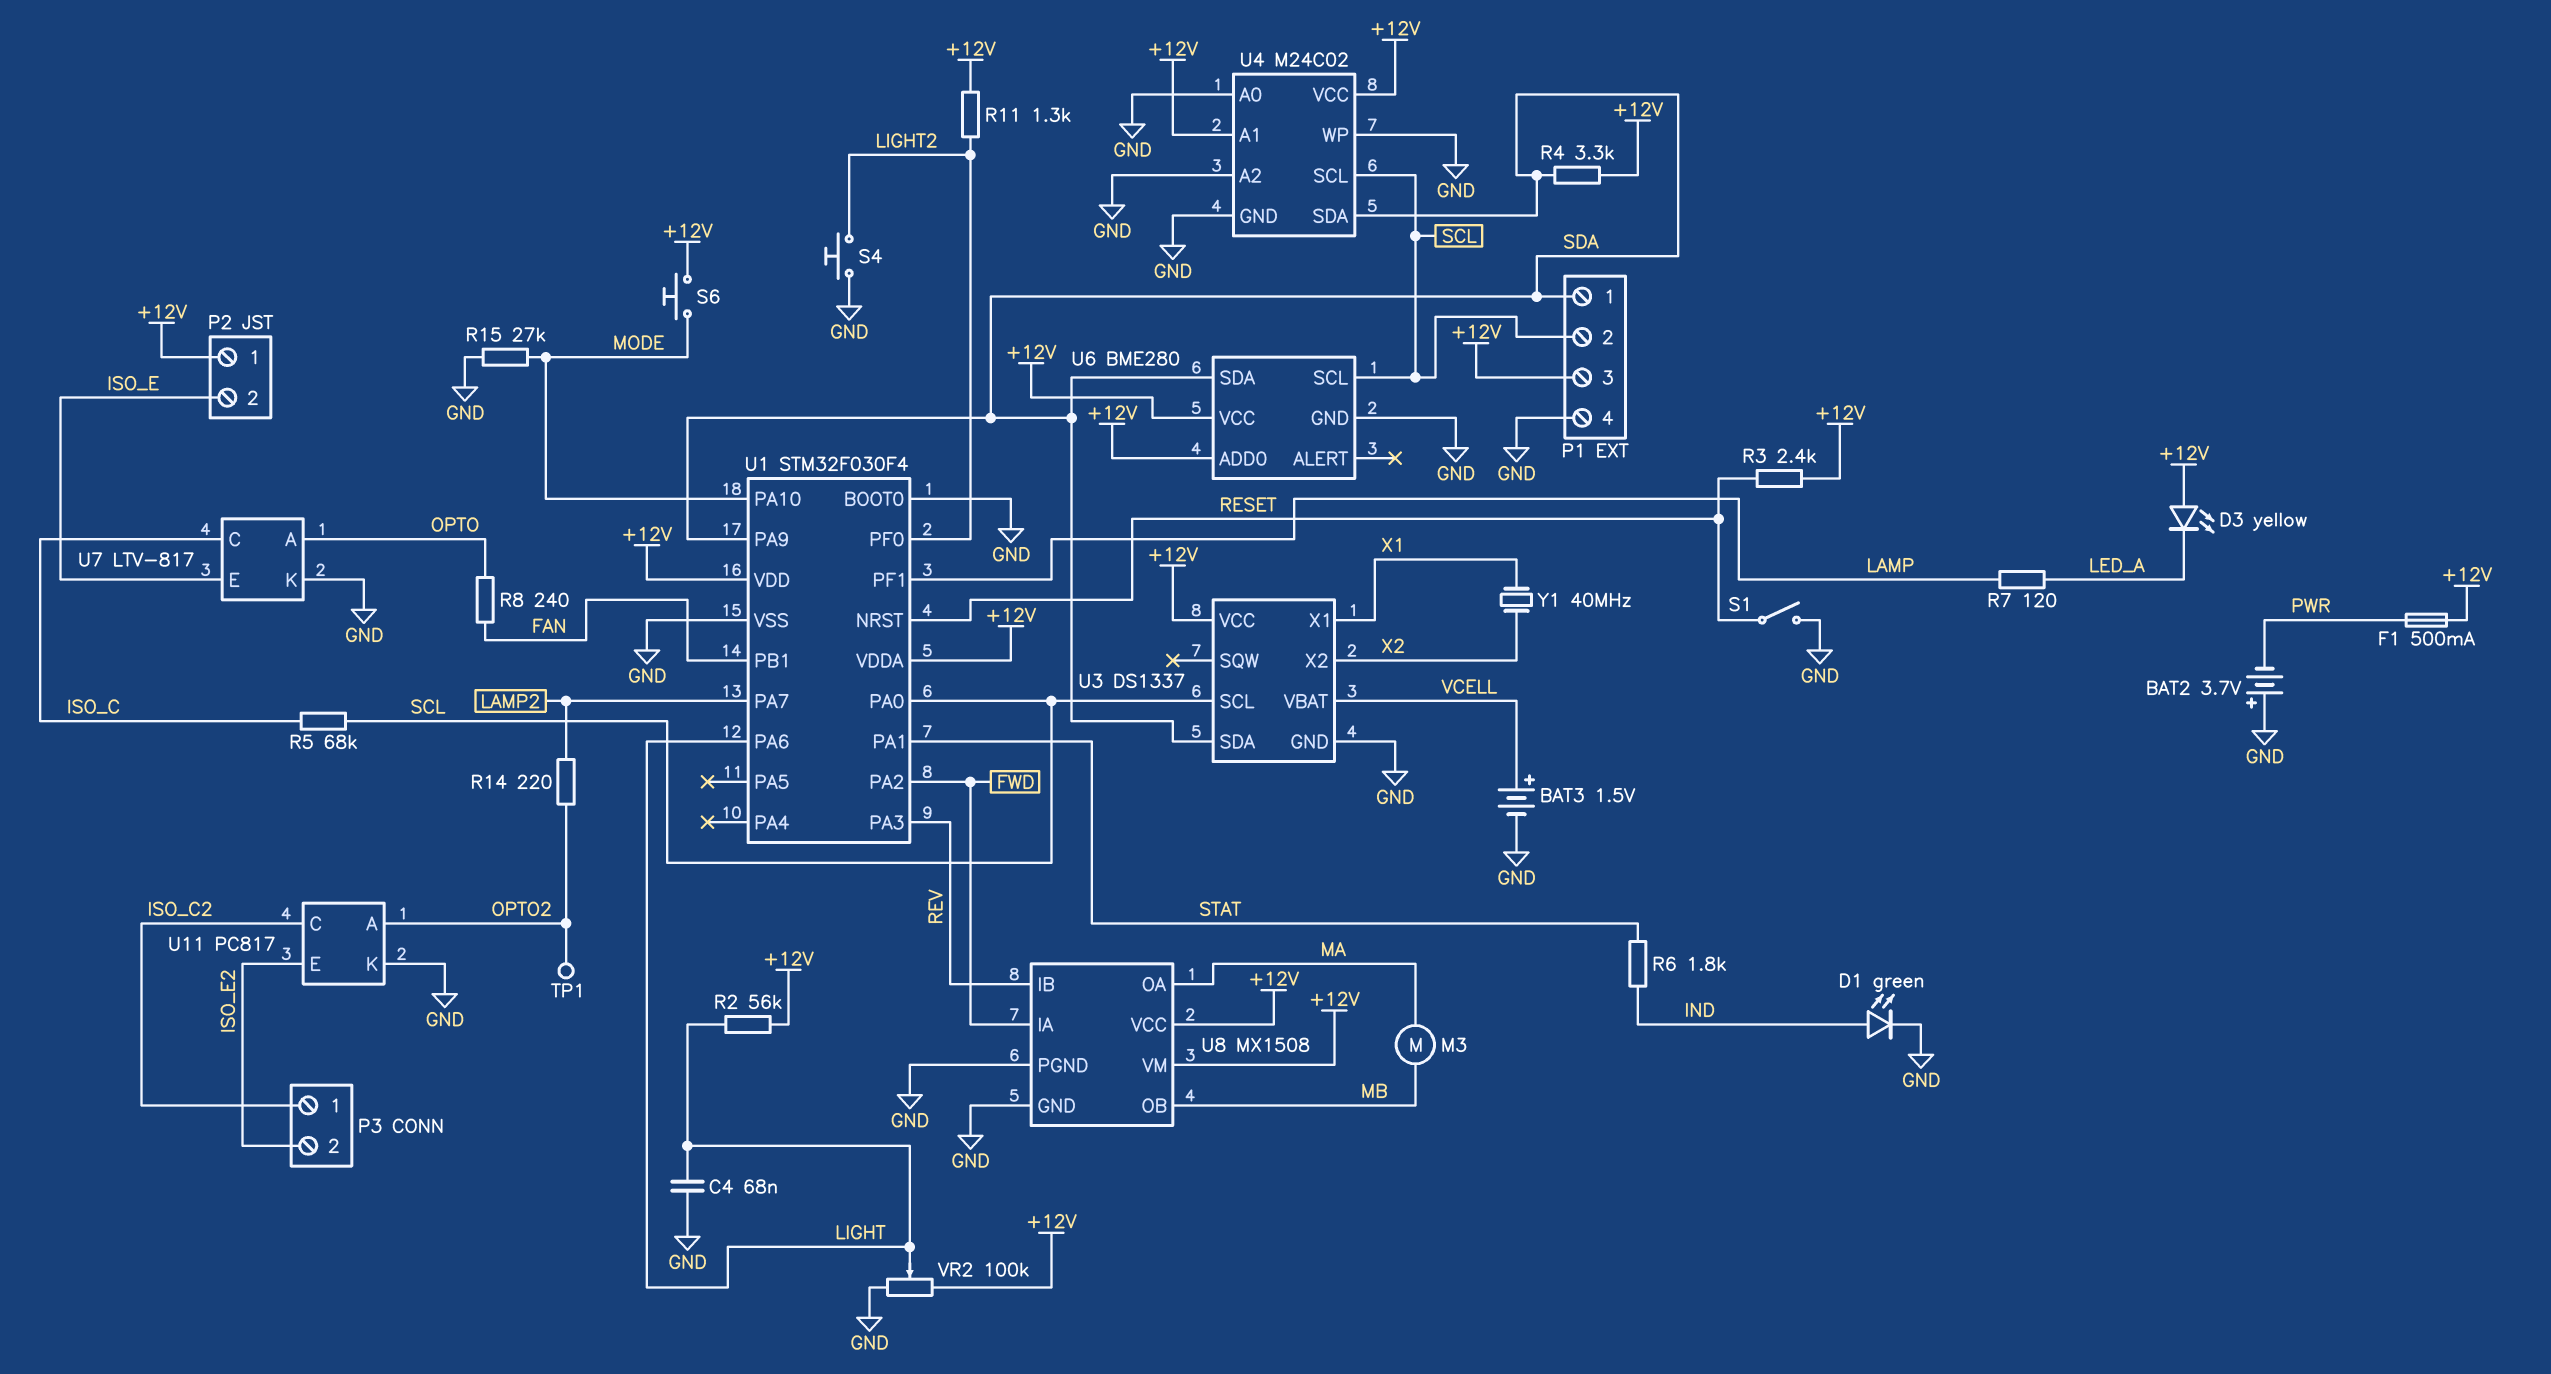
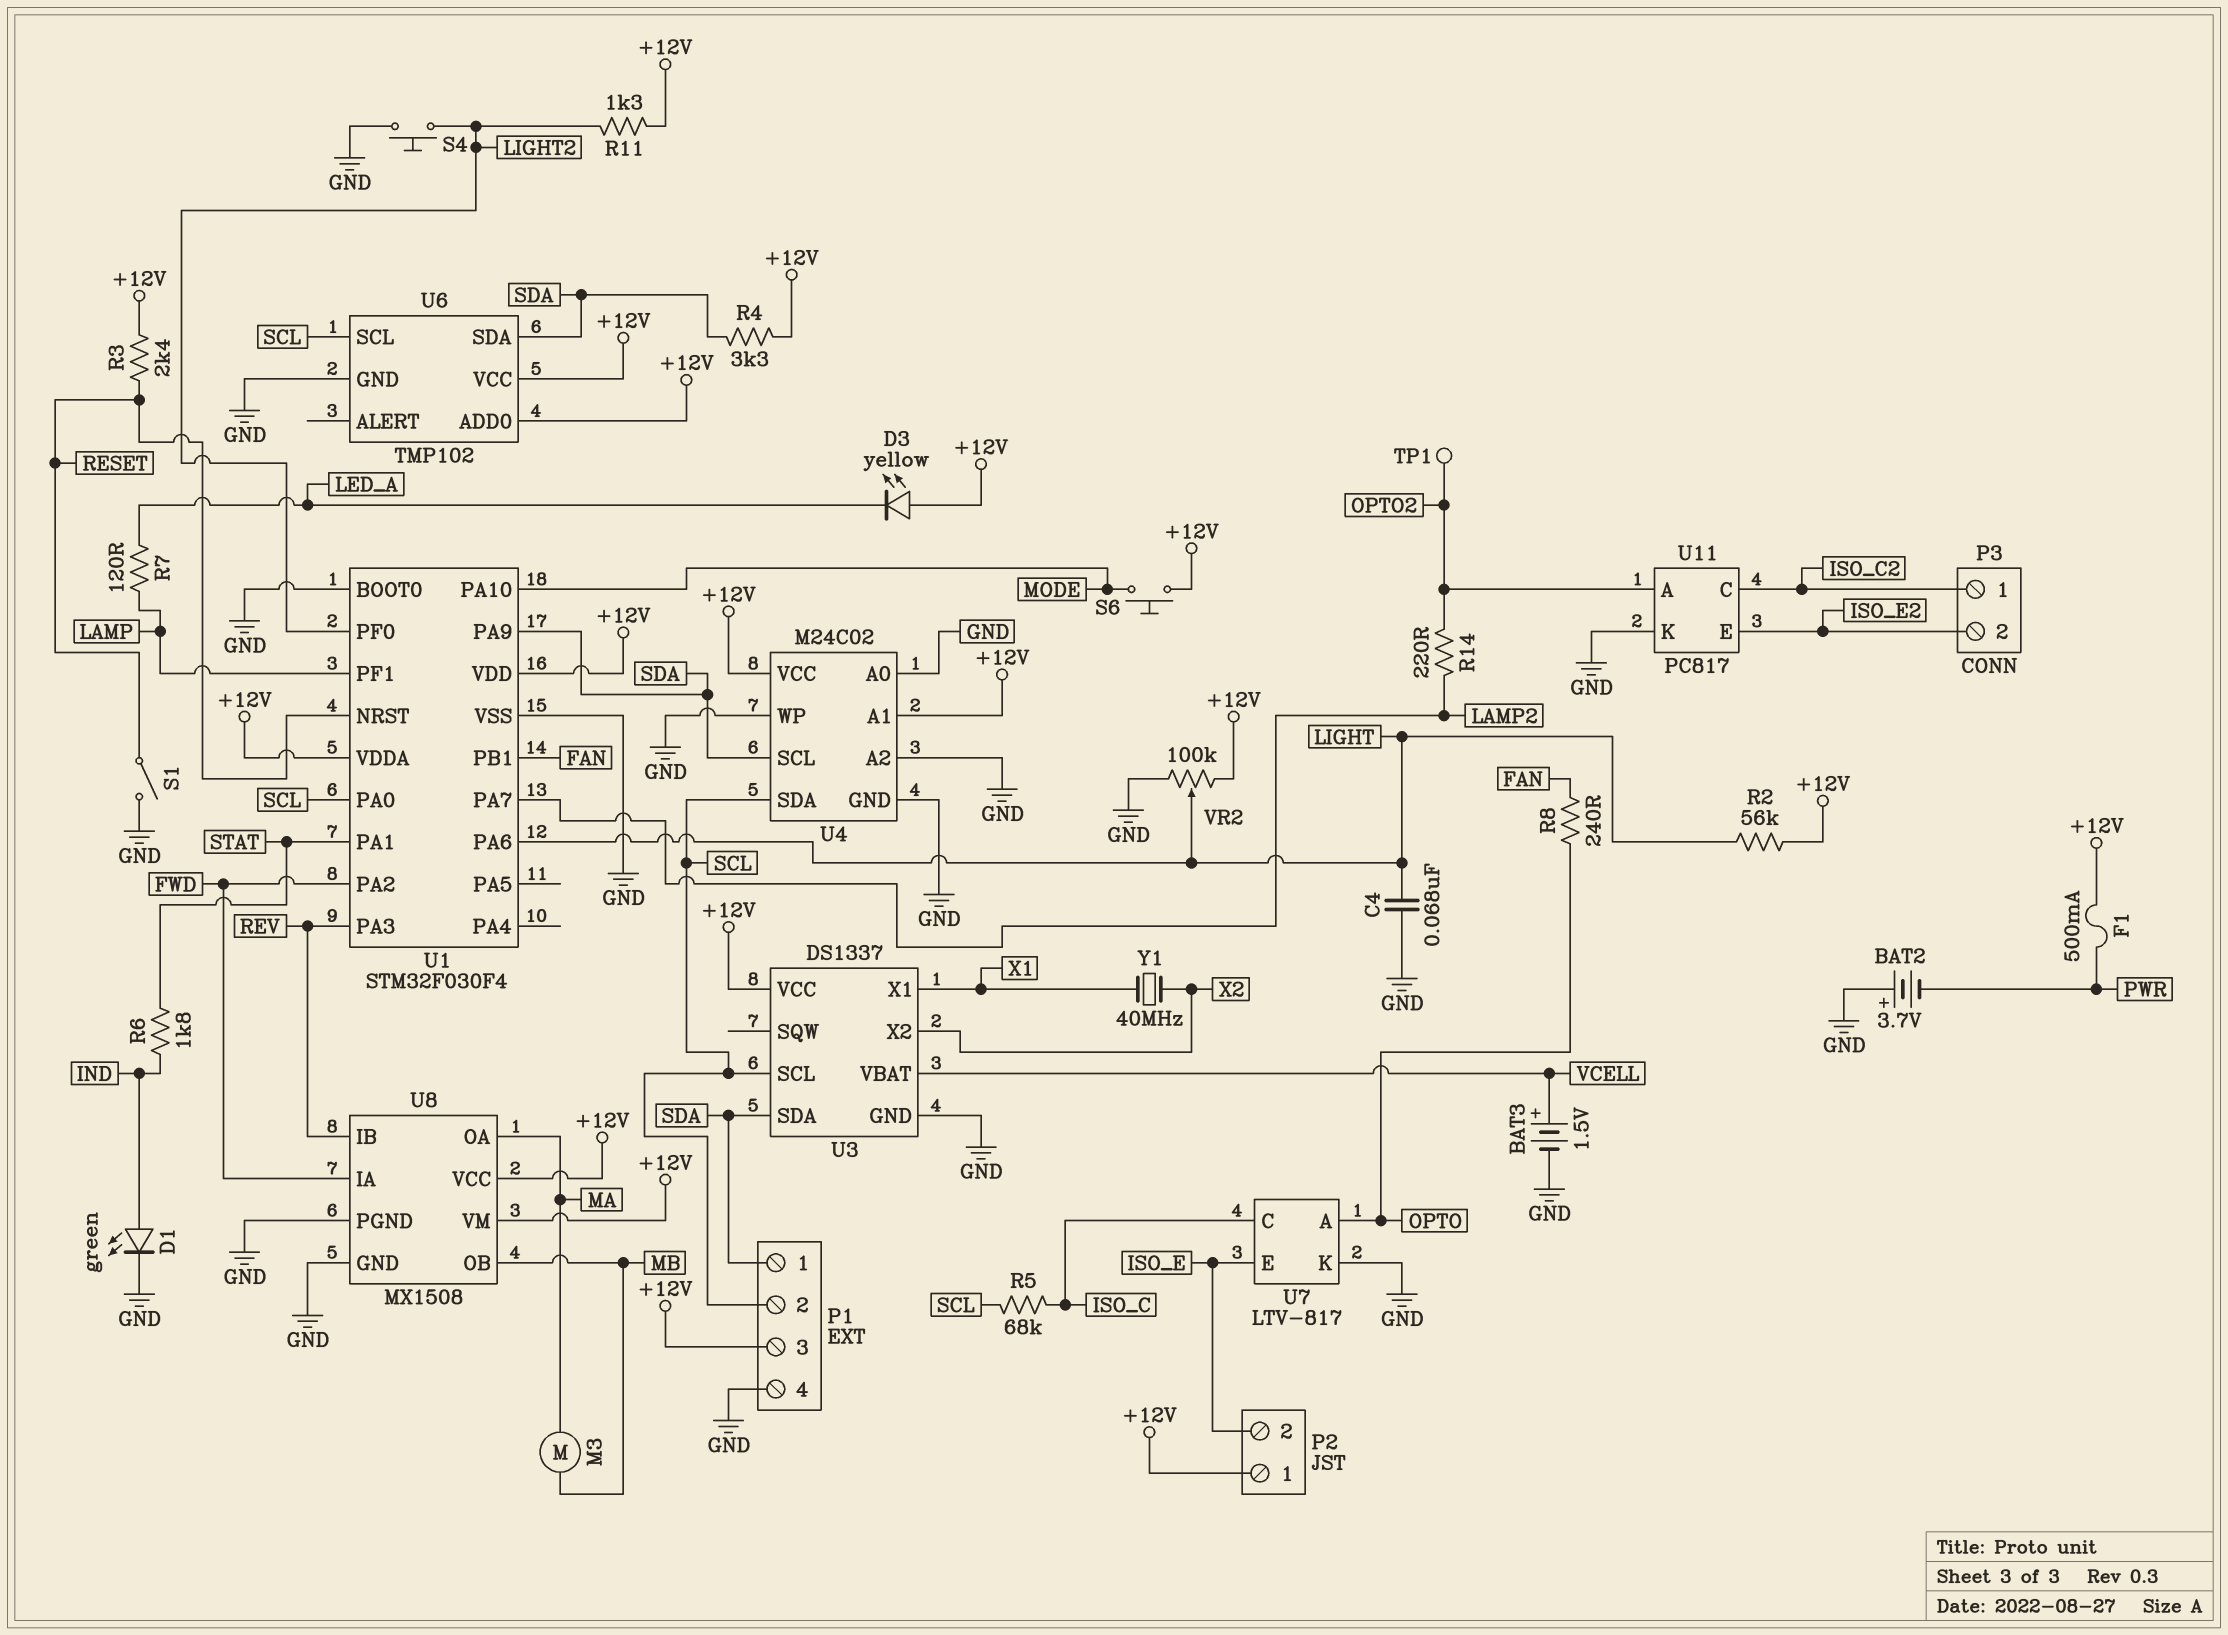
R15: 27k (GND, MODE) -> none
U4 pin SCL: SCL -> SDA
U4 pin SDA: SDA -> SCL
U6: BME280 -> TMP102

